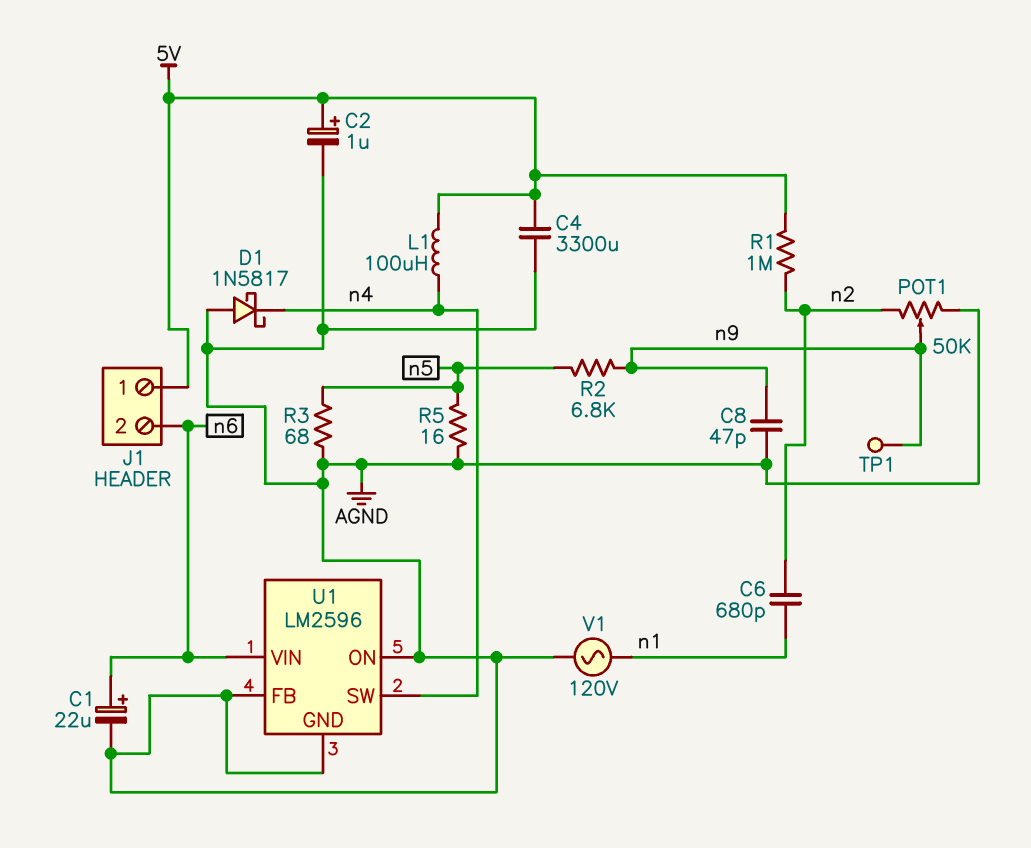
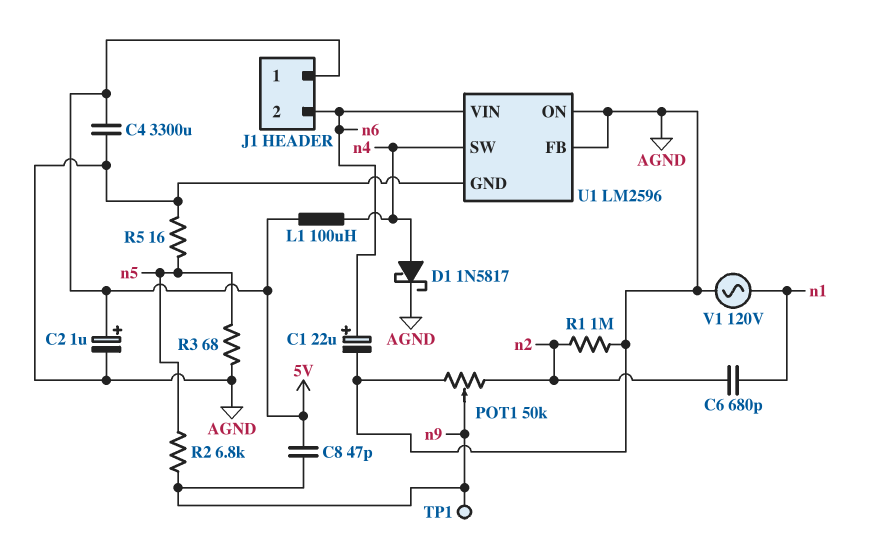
C8: 47pF (AGND, n9) -> 47pF (5V, n9)
D1: schottky 1N5817 (A AGND, K n4) -> schottky 1N5817 (A n4, K AGND)
R1: 1M (5V, n2) -> 1M (AGND, n2)

